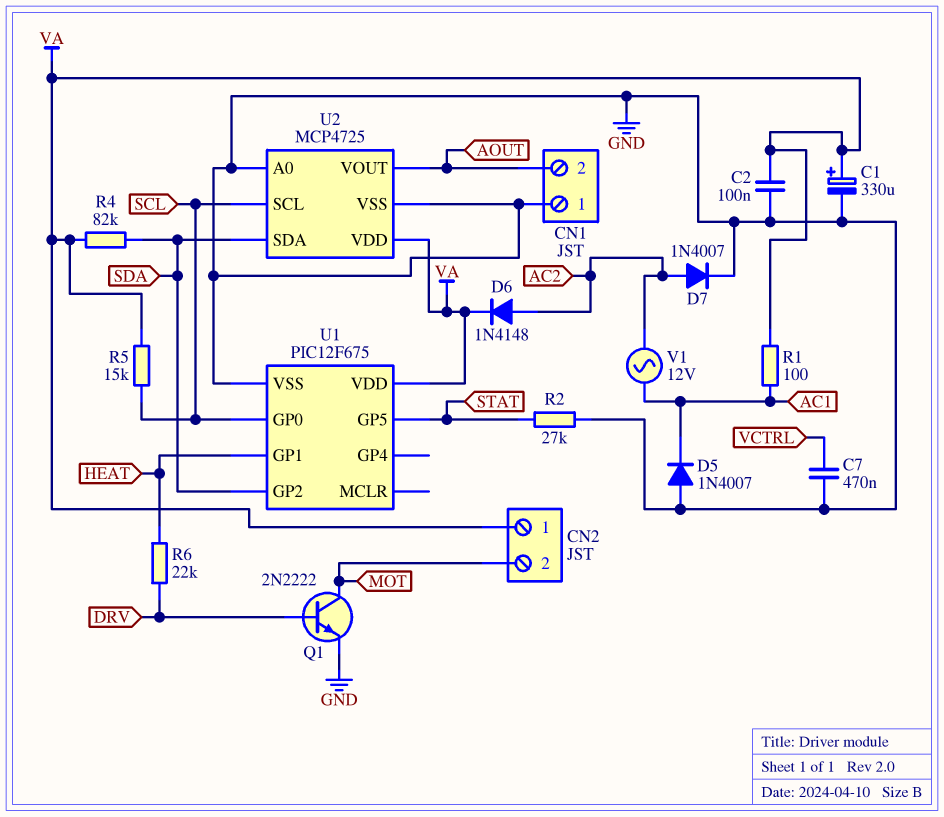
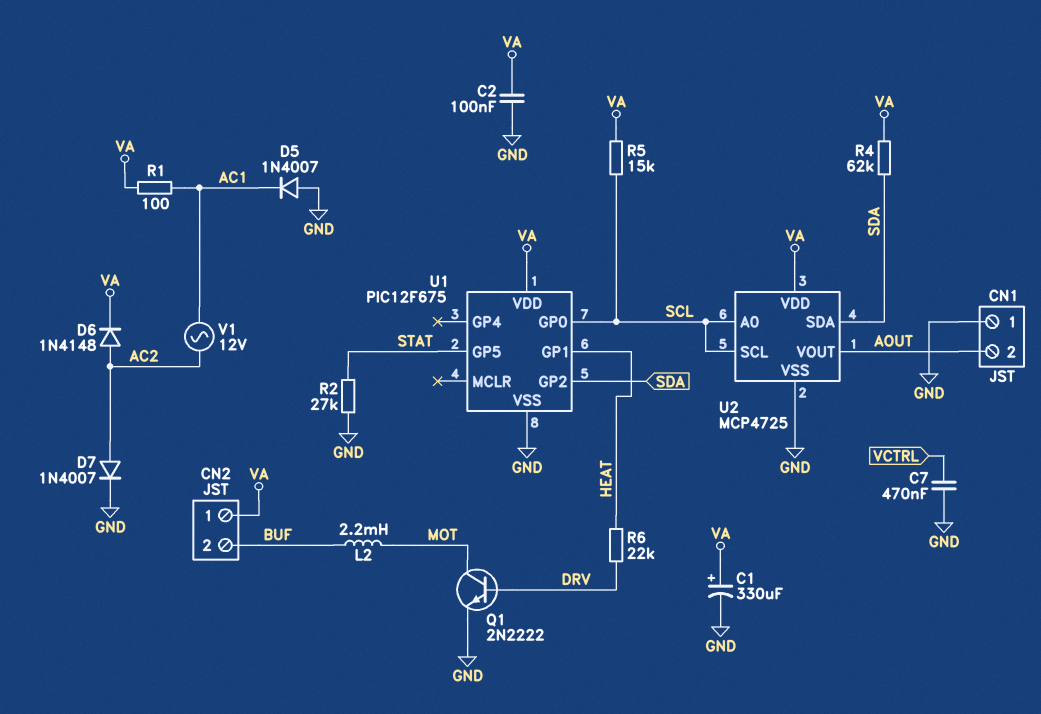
CN2 pin 2: MOT -> BUF
L2: none -> 2.2mH (BUF, MOT)
R4: 82k (SDA, VA) -> 62k (SDA, VA)
U2 pin A0: GND -> SCL

